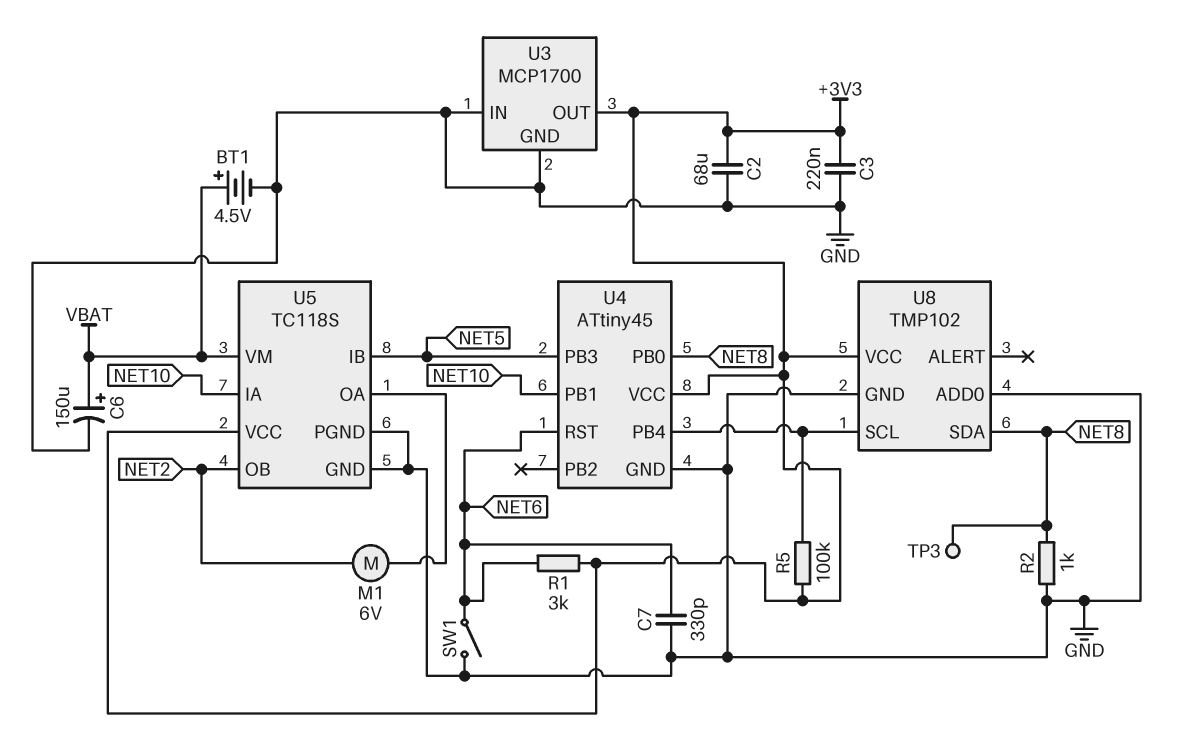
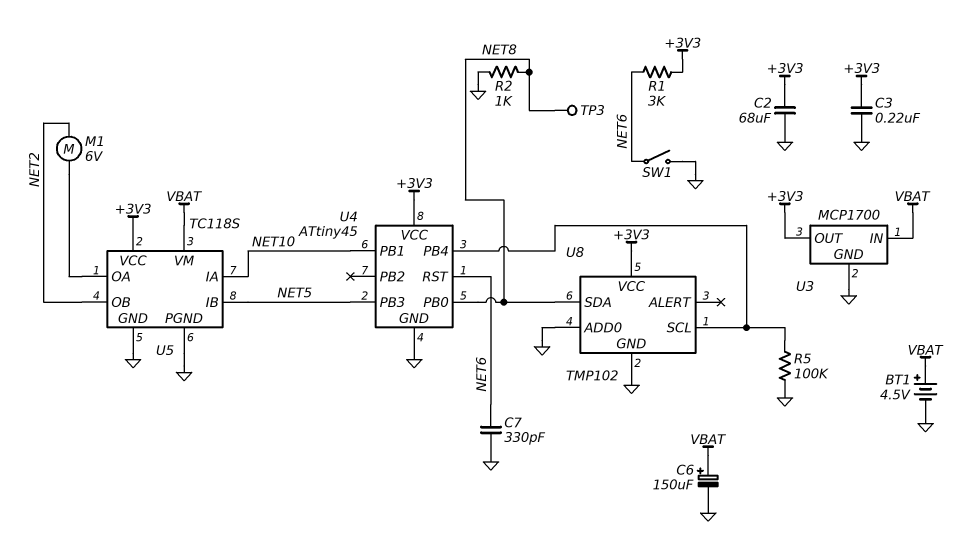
R5: 100k (+3V3, U4/PB4) -> 100k (GND, U4/PB4)
U3 pin IN: GND -> VBAT

